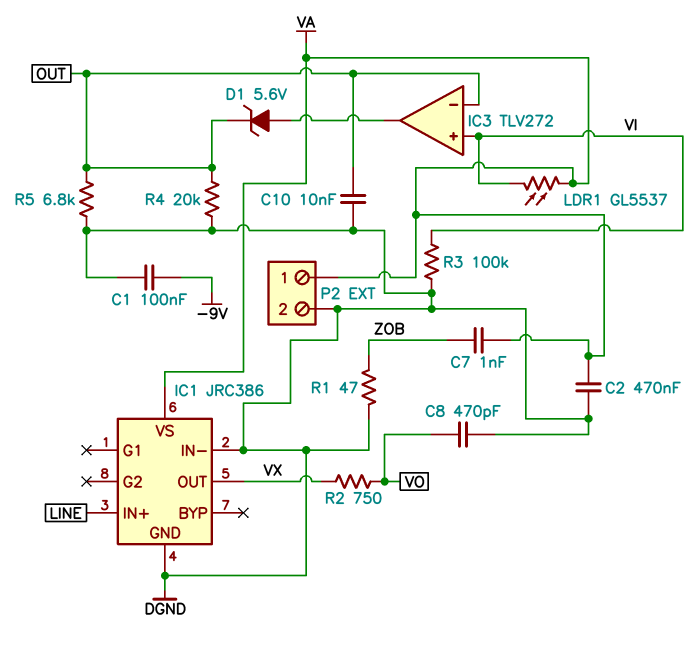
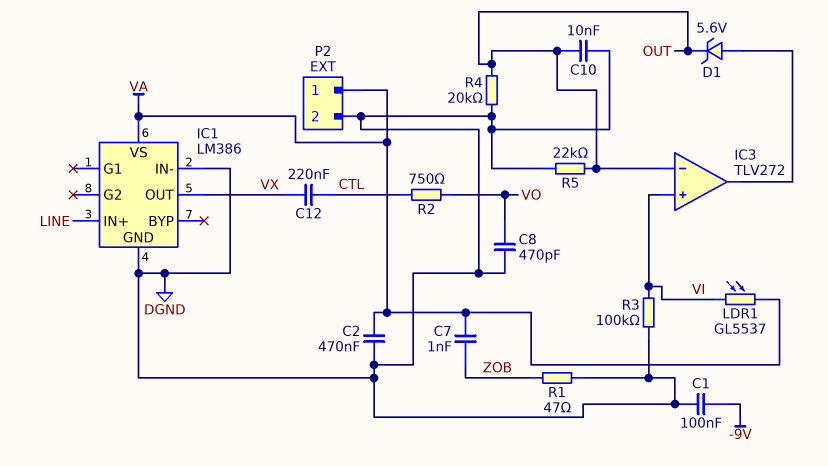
C12: none -> 220nF (CTL, VX)
IC1: JRC386 -> LM386
R2: 750 (VO, VX) -> 750 (CTL, VO)
R5: 6.8k (DGND, OUT) -> 22k (DGND, OUT)

